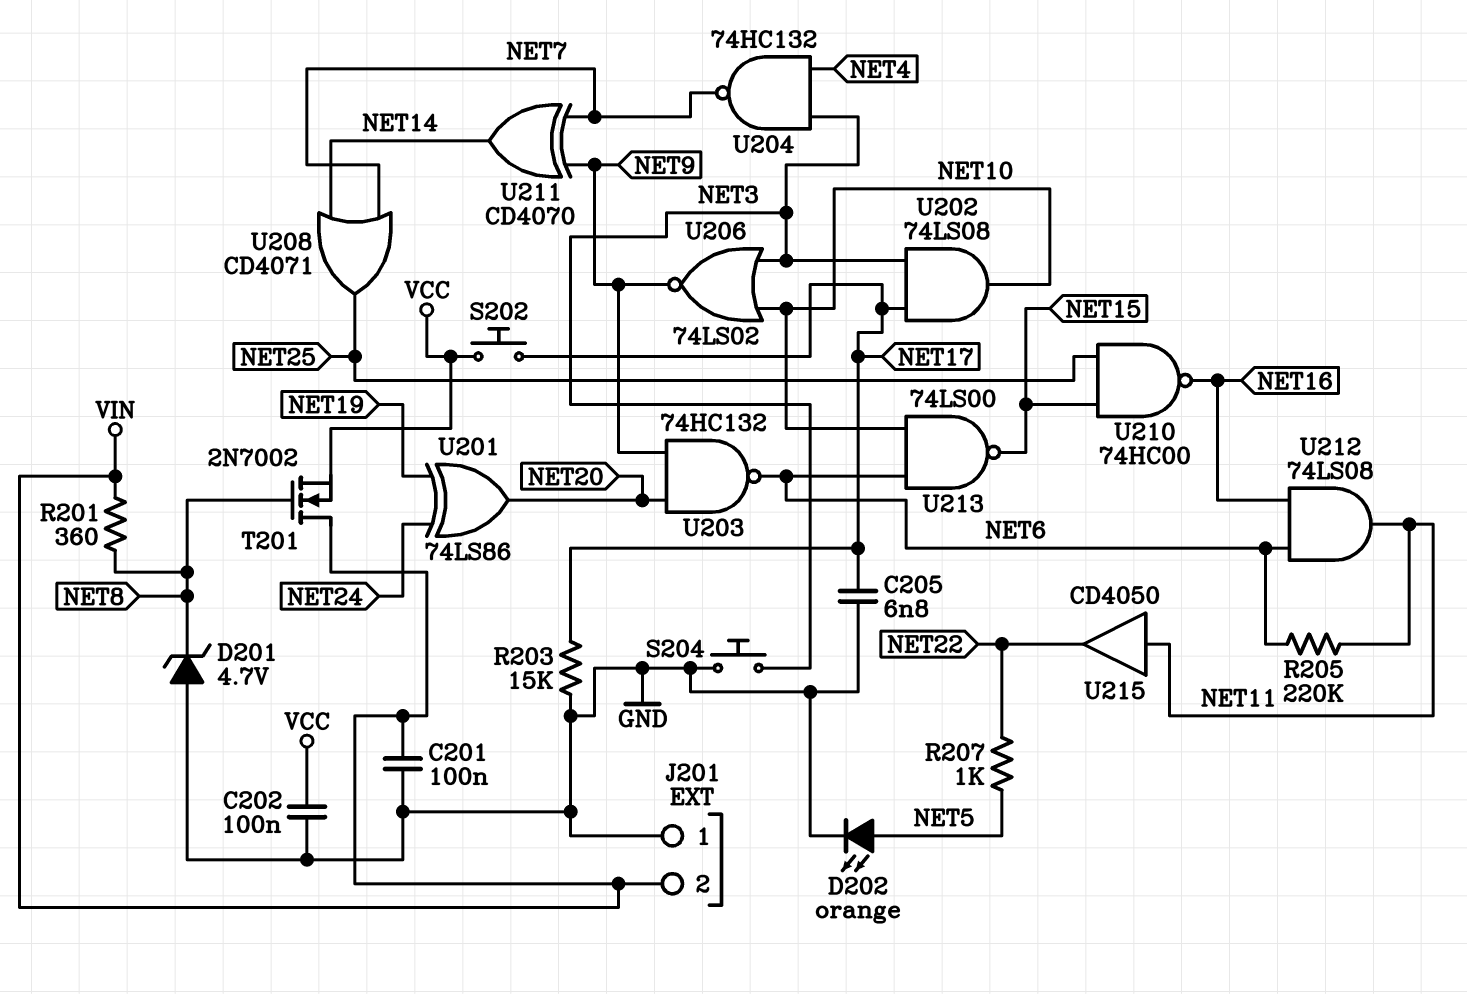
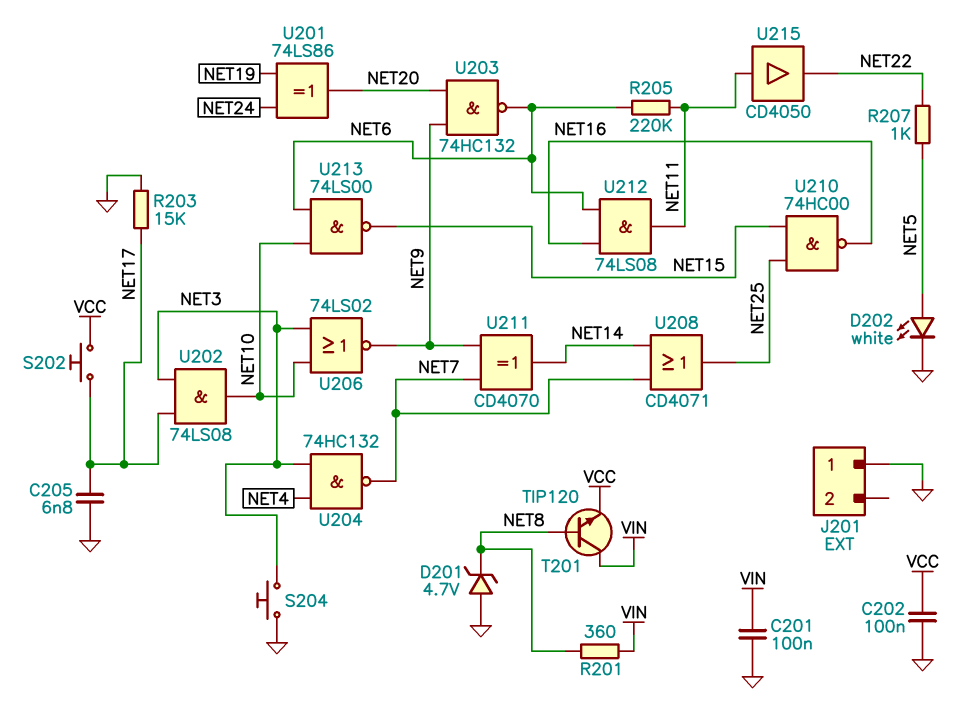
D202: LED orange (A NET5, K GND) -> LED white (A NET5, K GND)
J201 pin 2: VIN -> none
T201: NMOS 2N7002 (G NET8, D VIN, S VCC) -> NPN TIP120 (B NET8, C VIN, E VCC)

